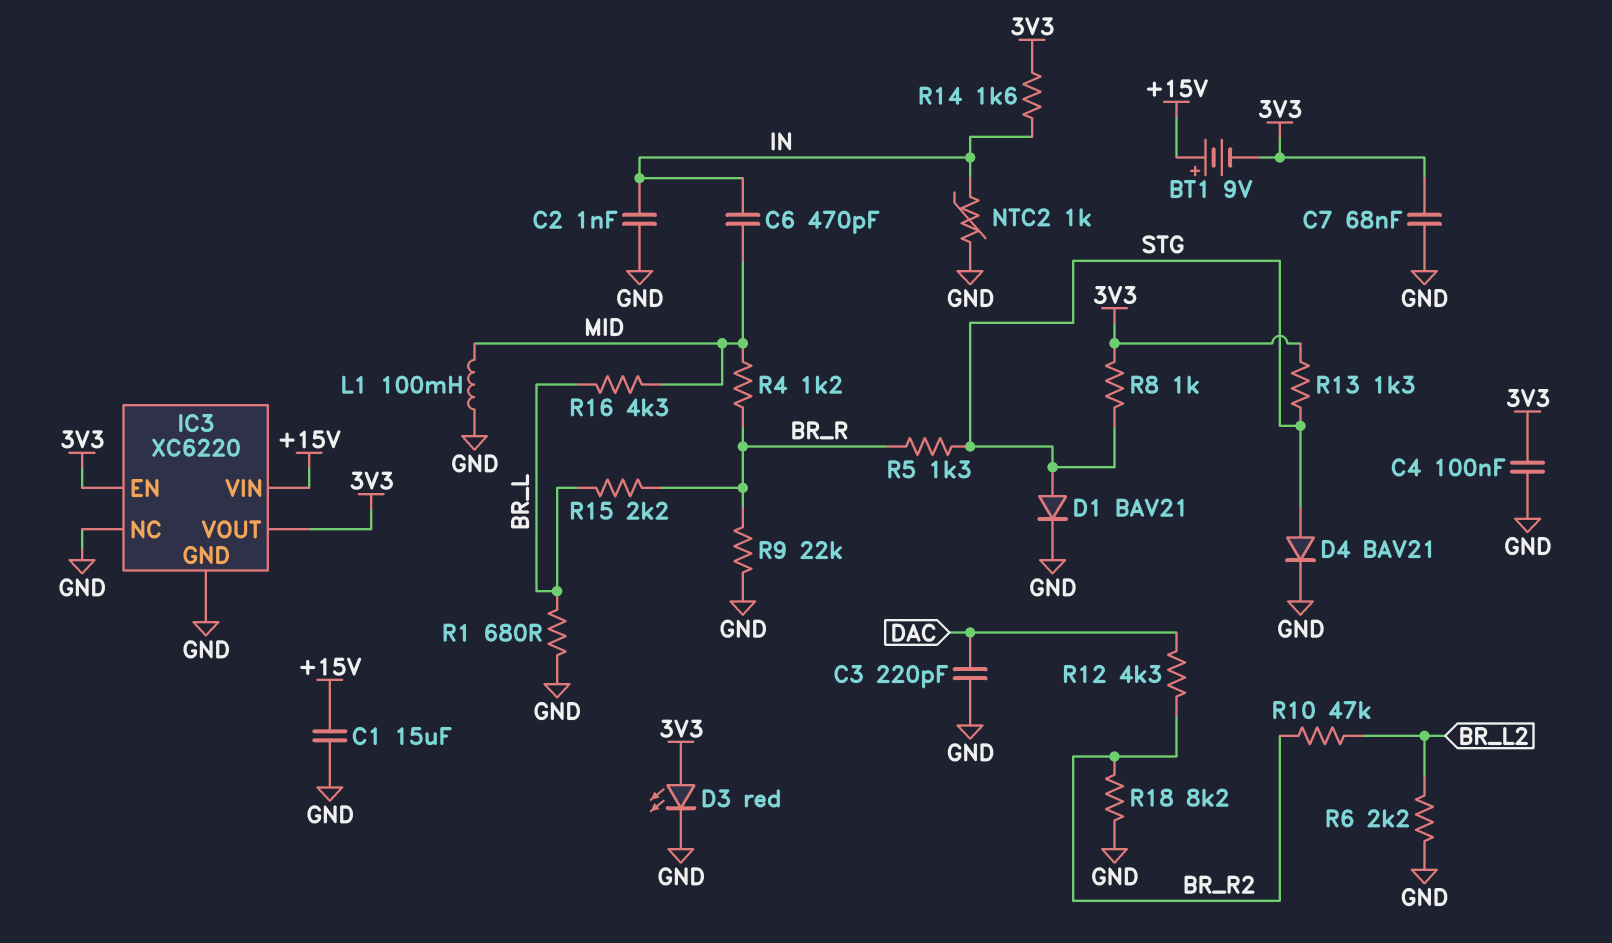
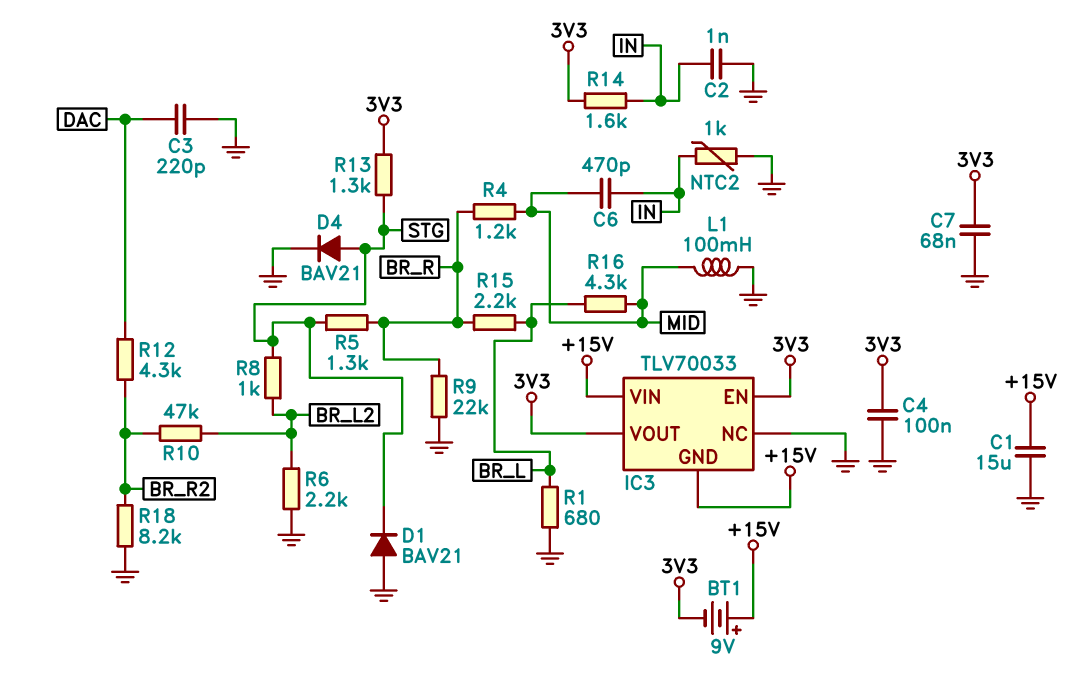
D1: diode BAV21 (A STG, K GND) -> diode BAV21 (A GND, K STG)
D3: LED red (A 3V3, K GND) -> none
IC3: XC6220 -> TLV70033
IC3 pin GND: GND -> +15V
R8: 1k (3V3, STG) -> 1k (BR_L2, STG)

